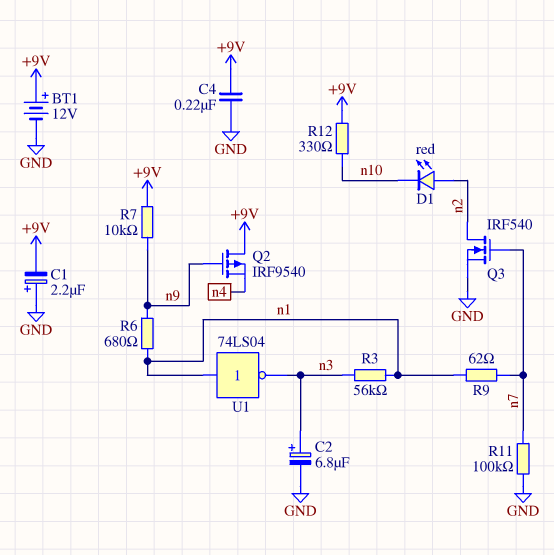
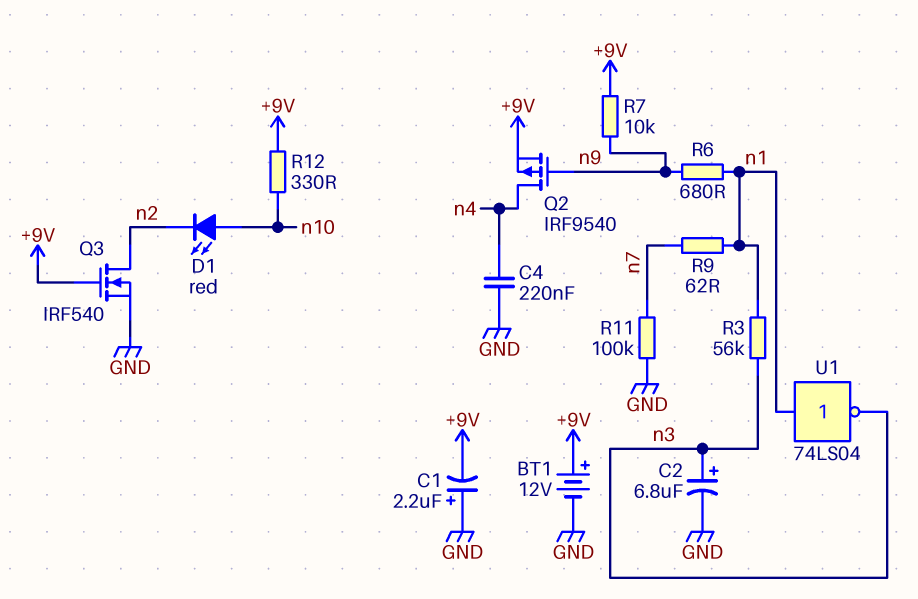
C4: 220nF (+9V, GND) -> 220nF (GND, n4)
D1: LED red (A n2, K n10) -> LED red (A n10, K n2)
Q2: PMOS IRF9540 (G n9, D +9V, S n4) -> PMOS IRF9540 (G n9, D n4, S +9V)
Q3: NMOS IRF540 (G n7, D n2, S GND) -> NMOS IRF540 (G +9V, D n2, S GND)

